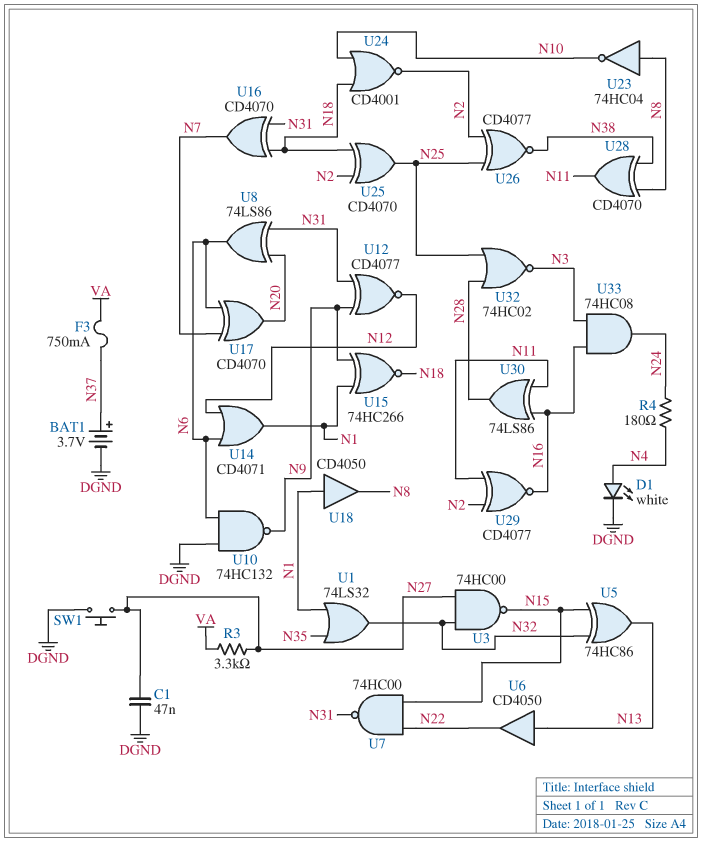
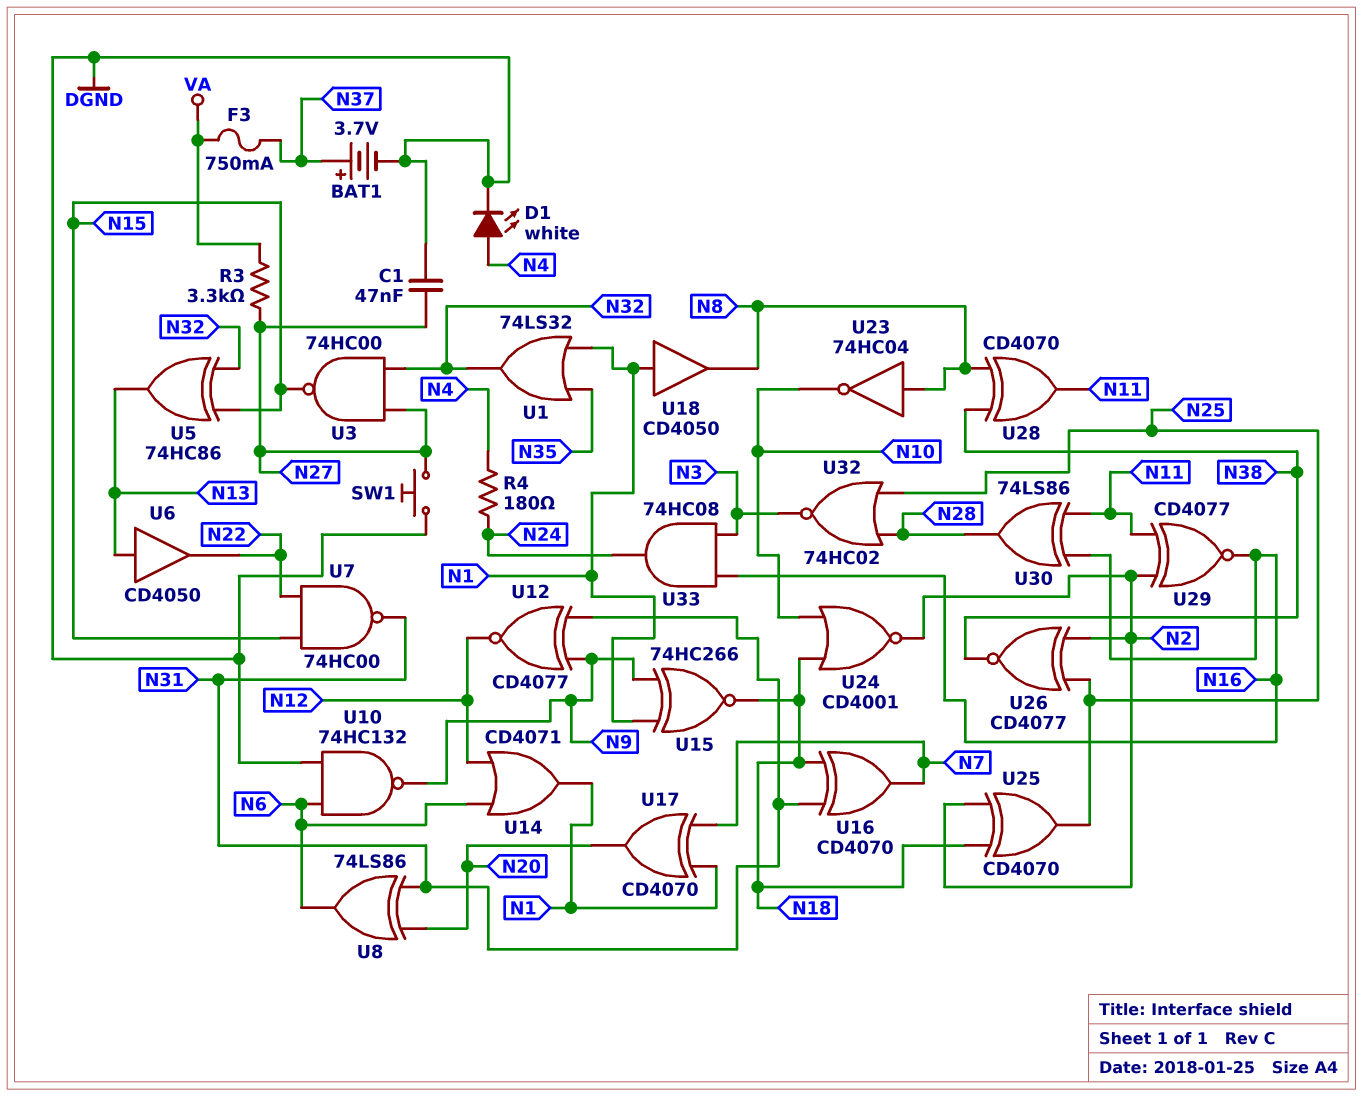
U17: XOR CD4070 (in N6, in N7, out N20) -> XOR CD4070 (in N1, in N7, out N20)

